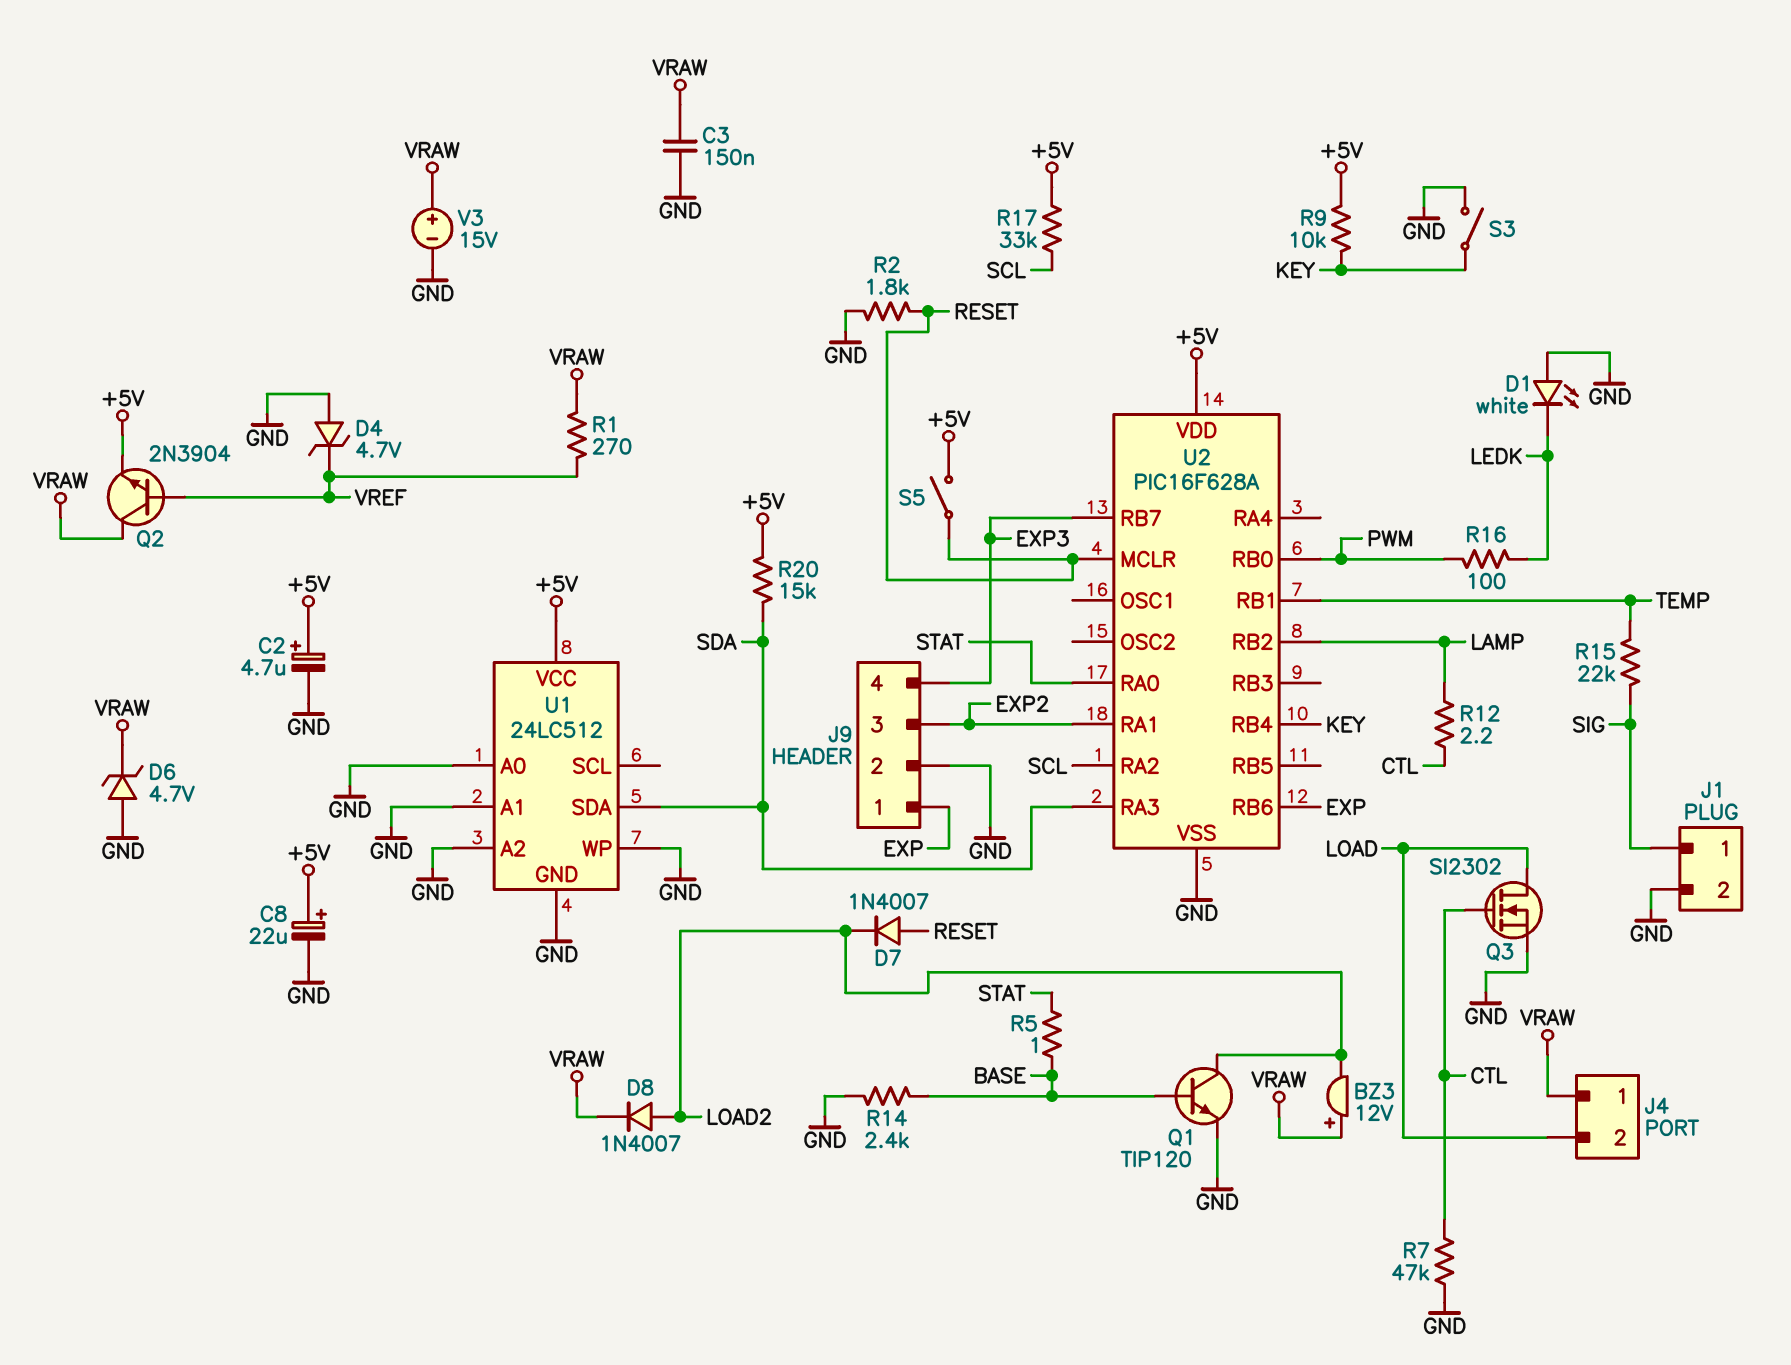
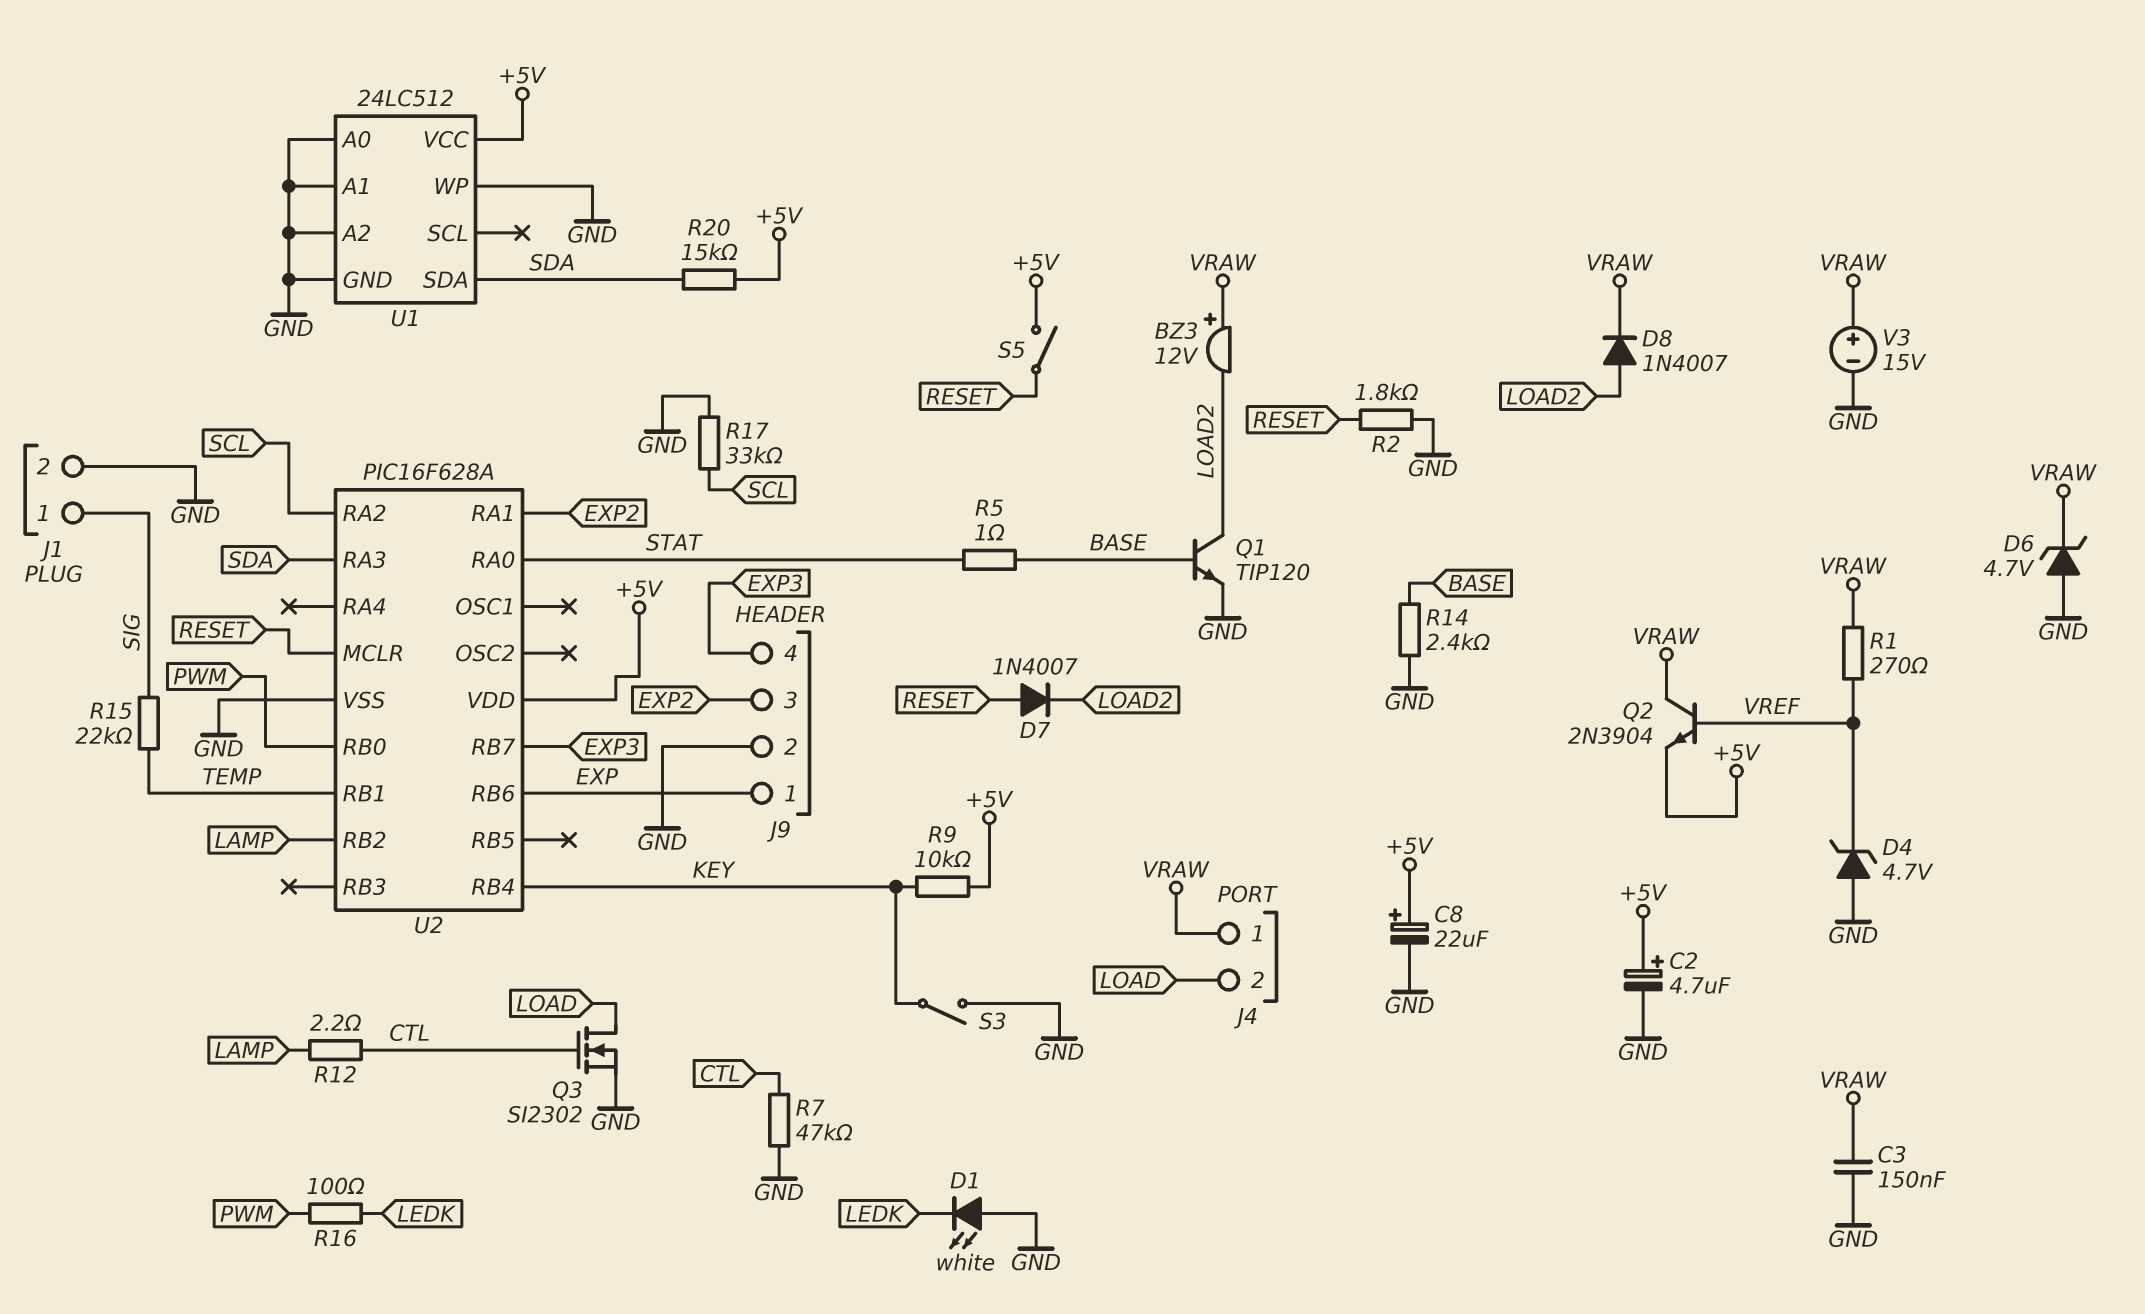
R17: 33k (+5V, SCL) -> 33k (GND, SCL)

